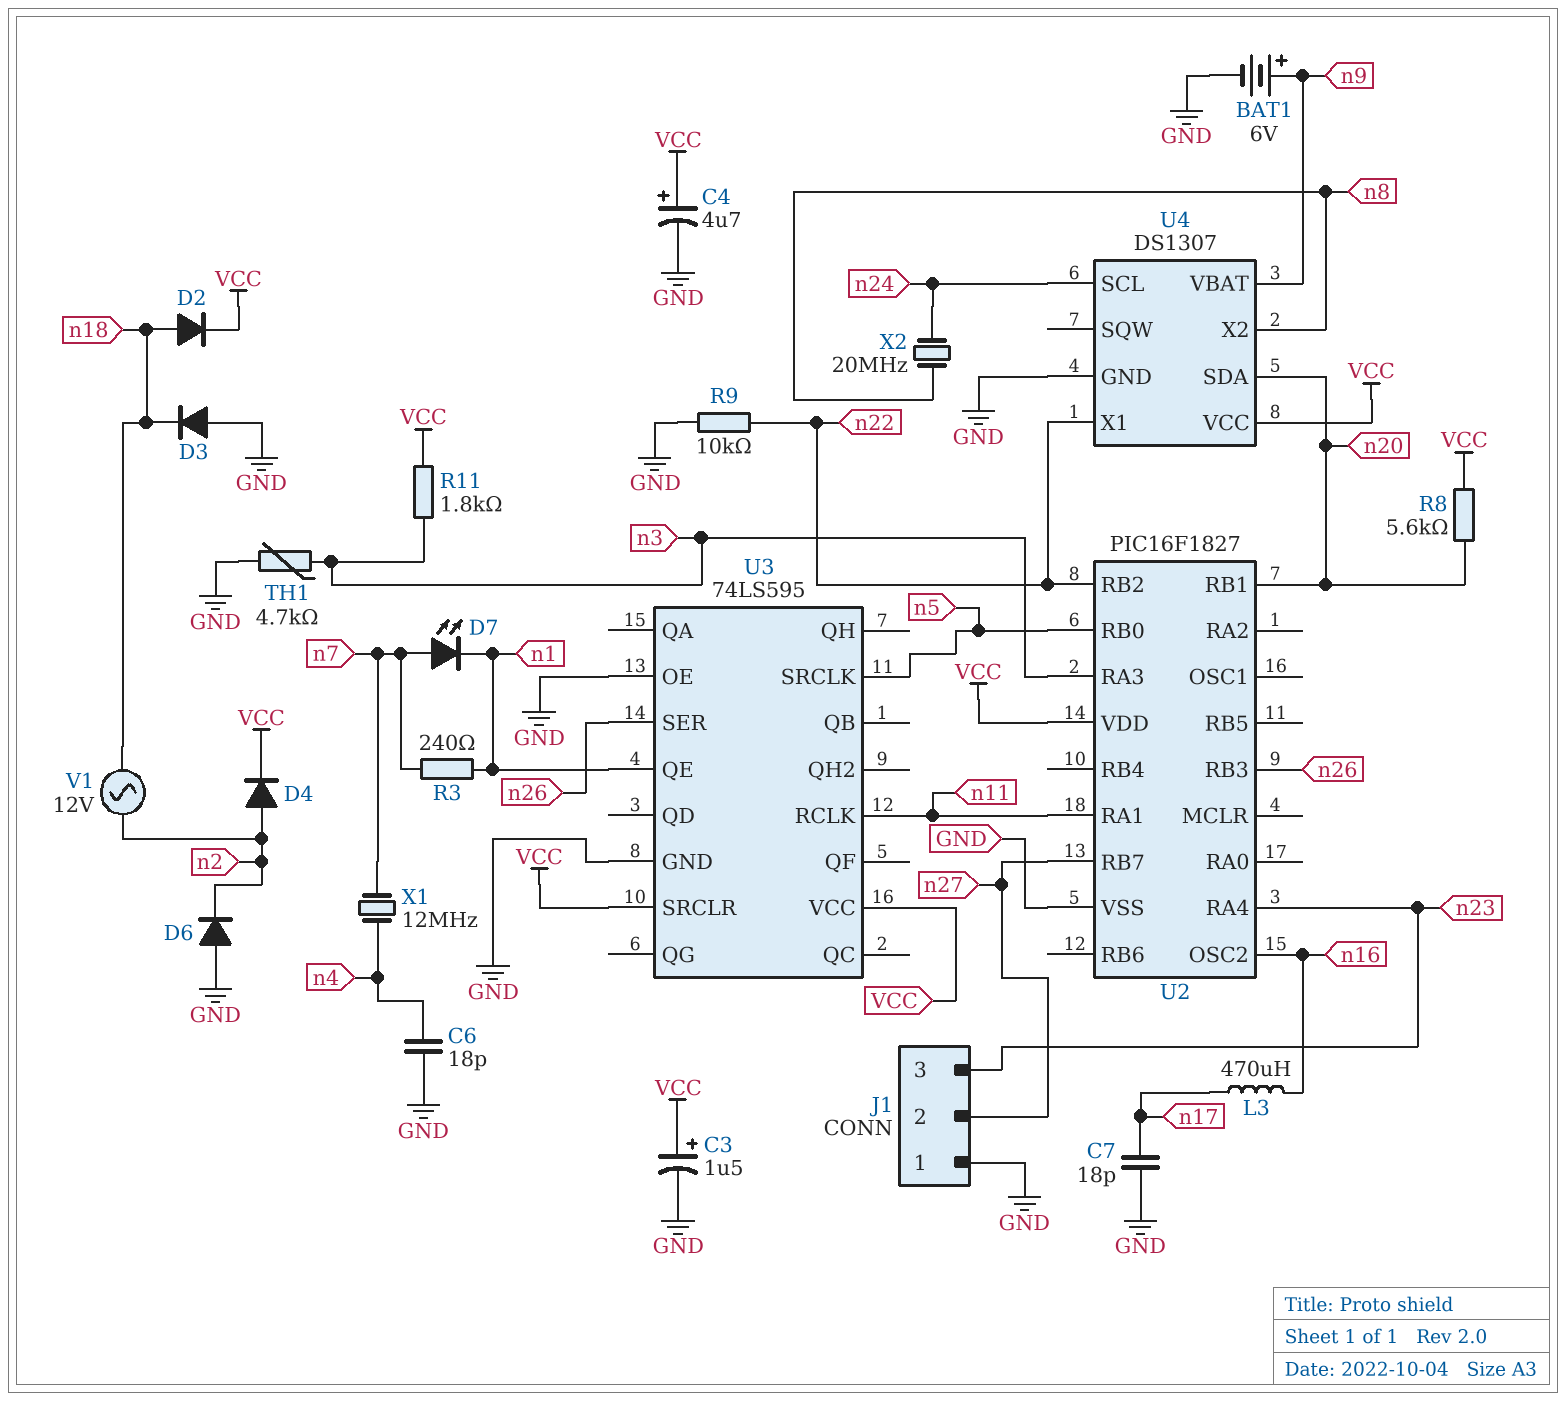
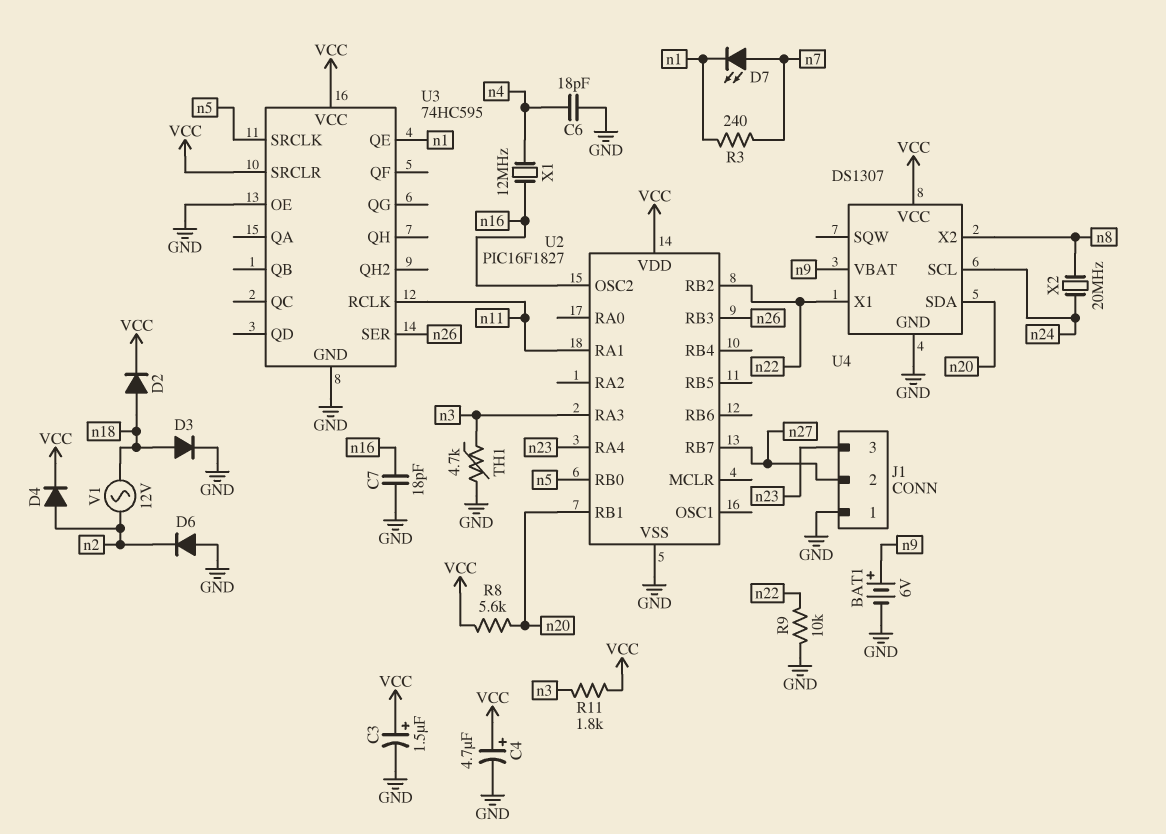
C7: 18pF (GND, n17) -> 18pF (GND, n16)
D3: diode (A GND, K n18) -> diode (A n18, K GND)
L3: 470uH (n16, n17) -> none
U3: 74LS595 -> 74HC595
X1: 12MHz (n4, n7) -> 12MHz (n4, n16)

